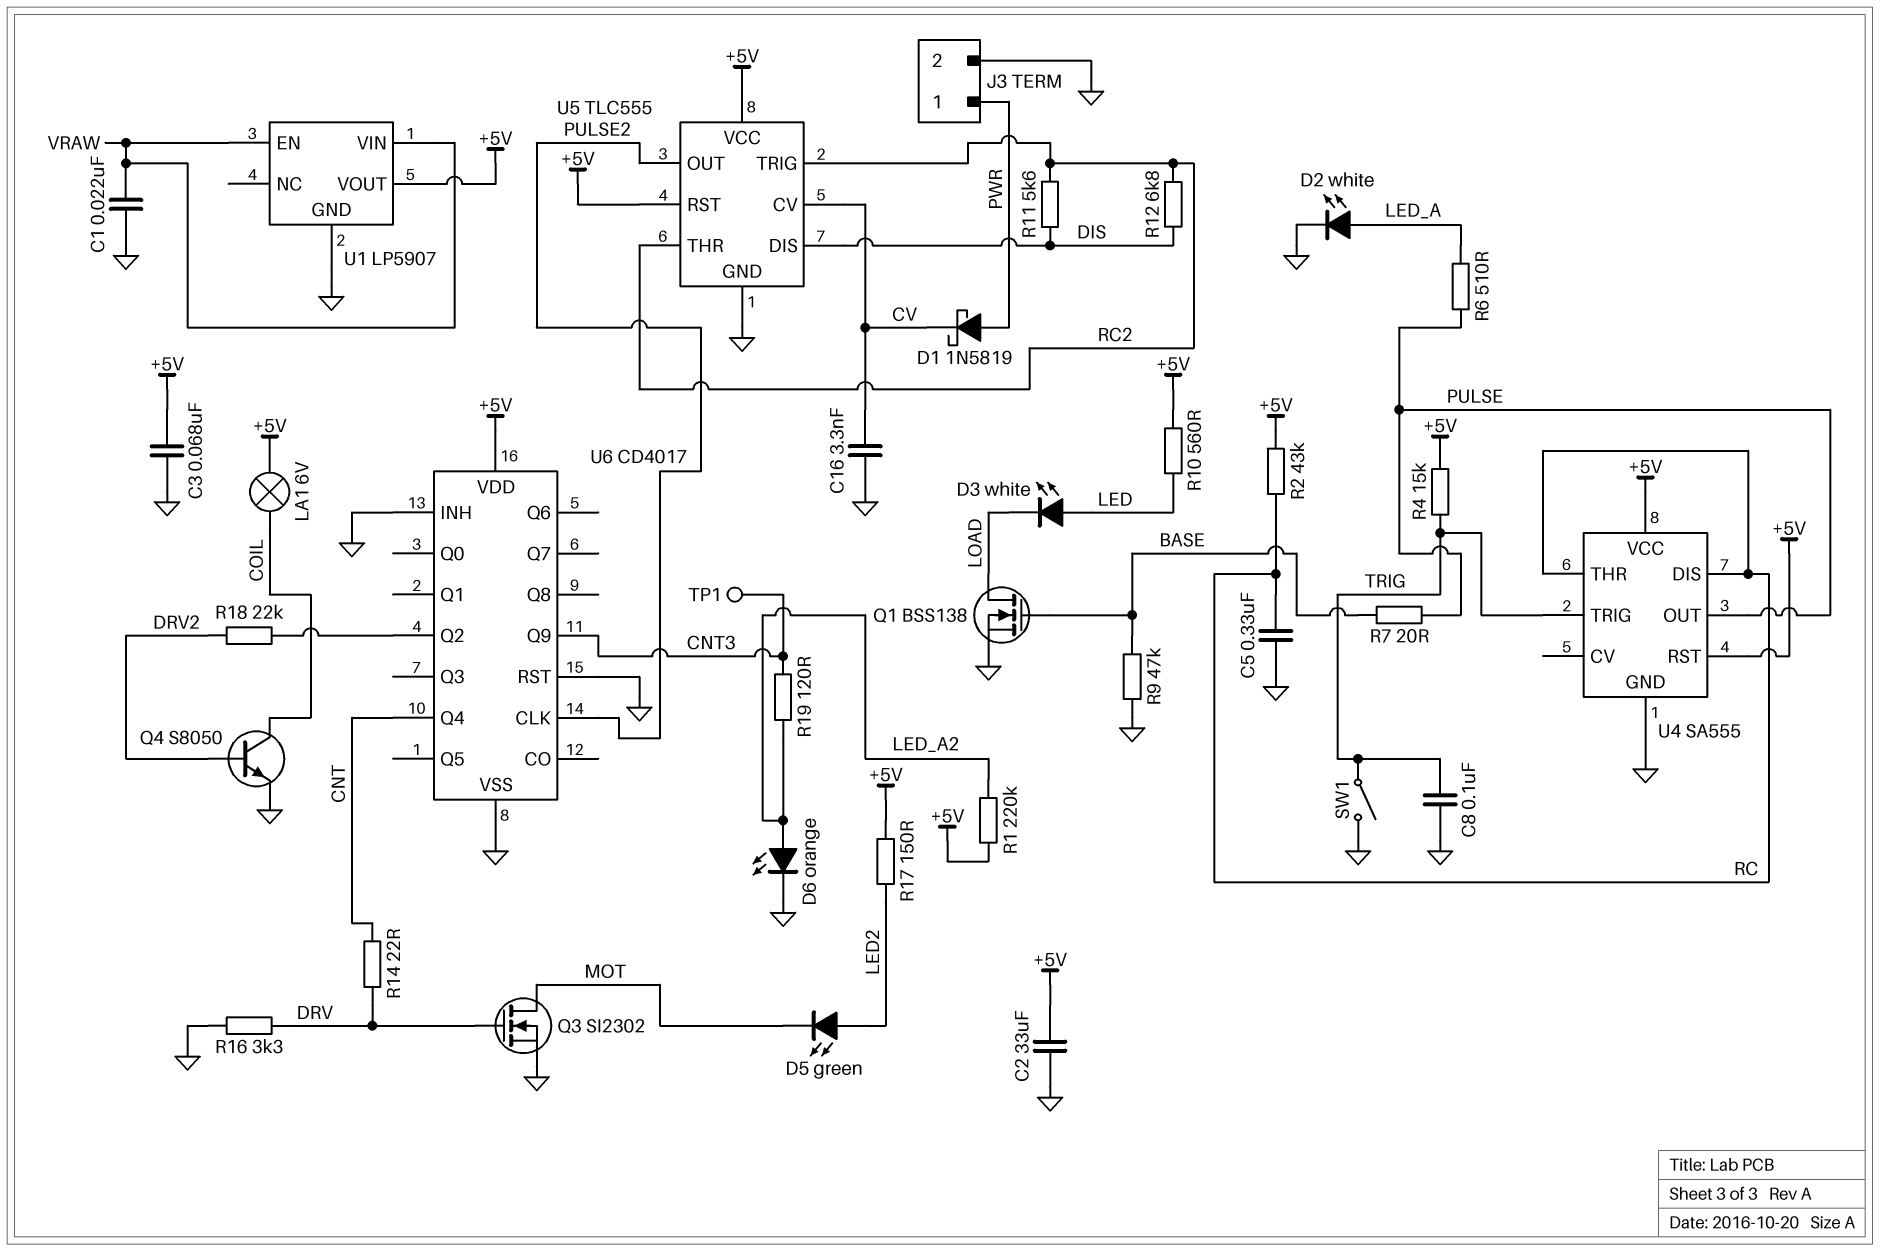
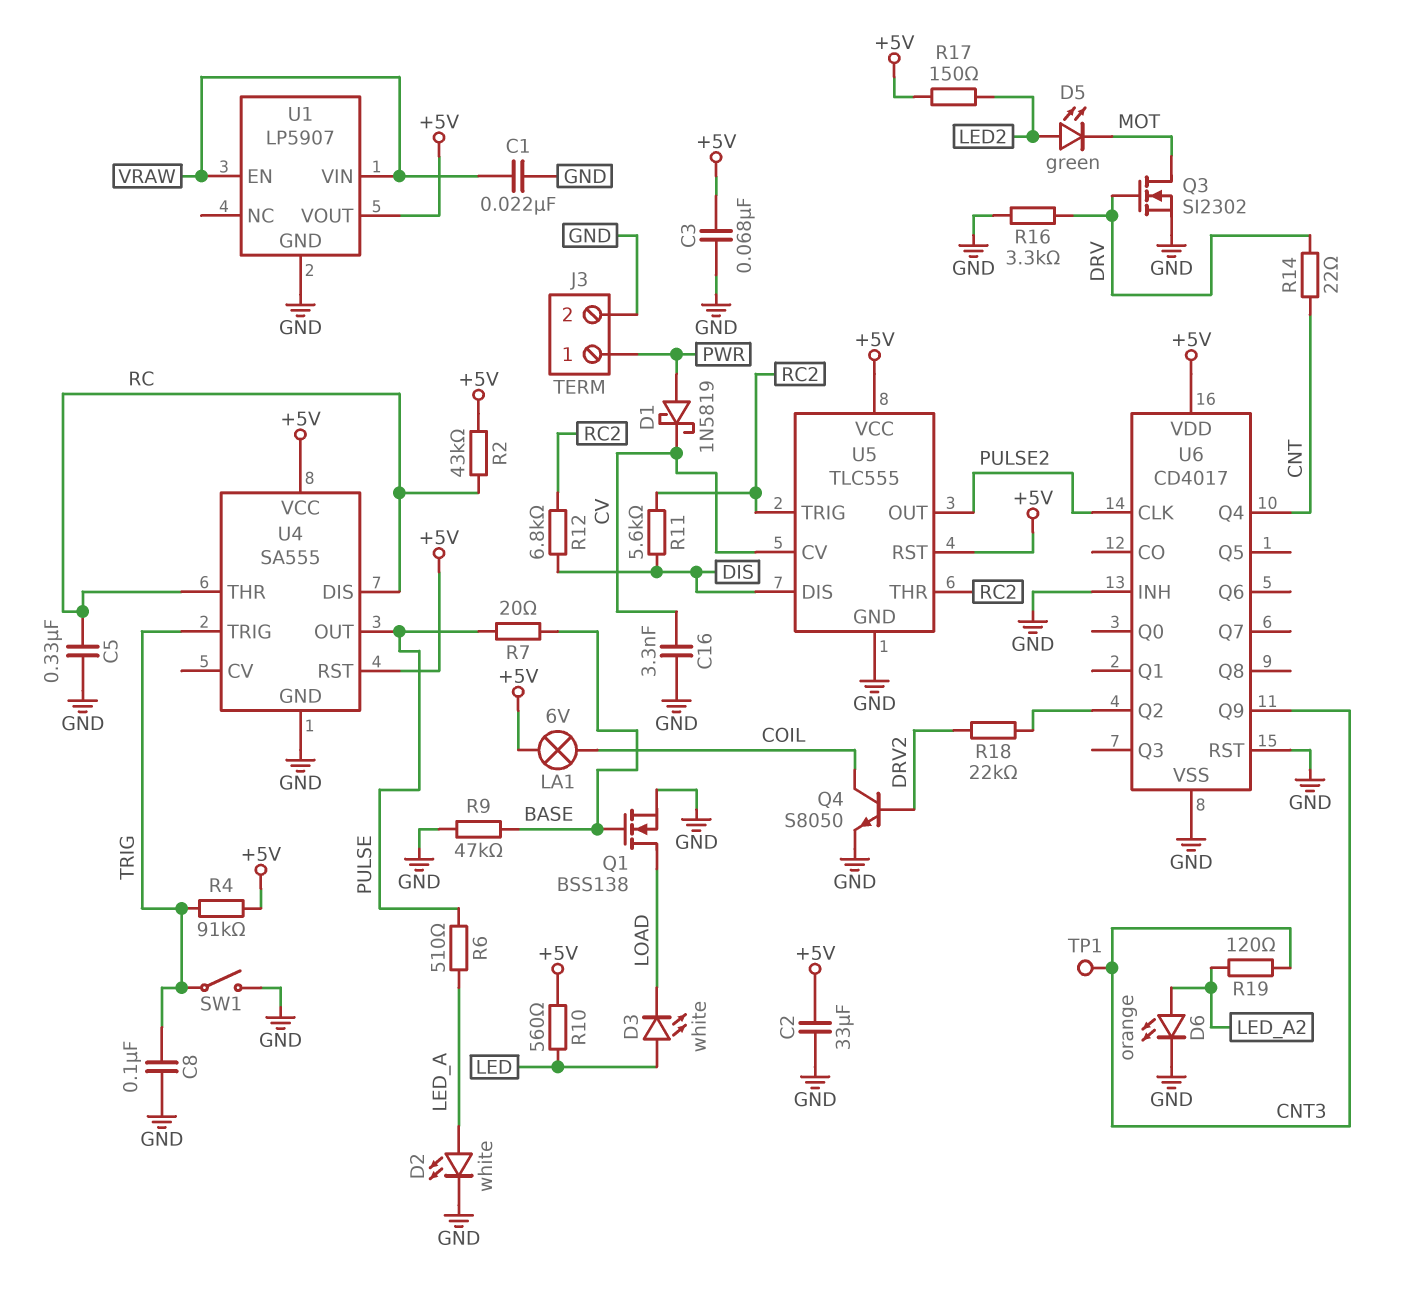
R1: 220k (+5V, LED_A2) -> none
R4: 15k (+5V, TRIG) -> 91k (+5V, TRIG)

